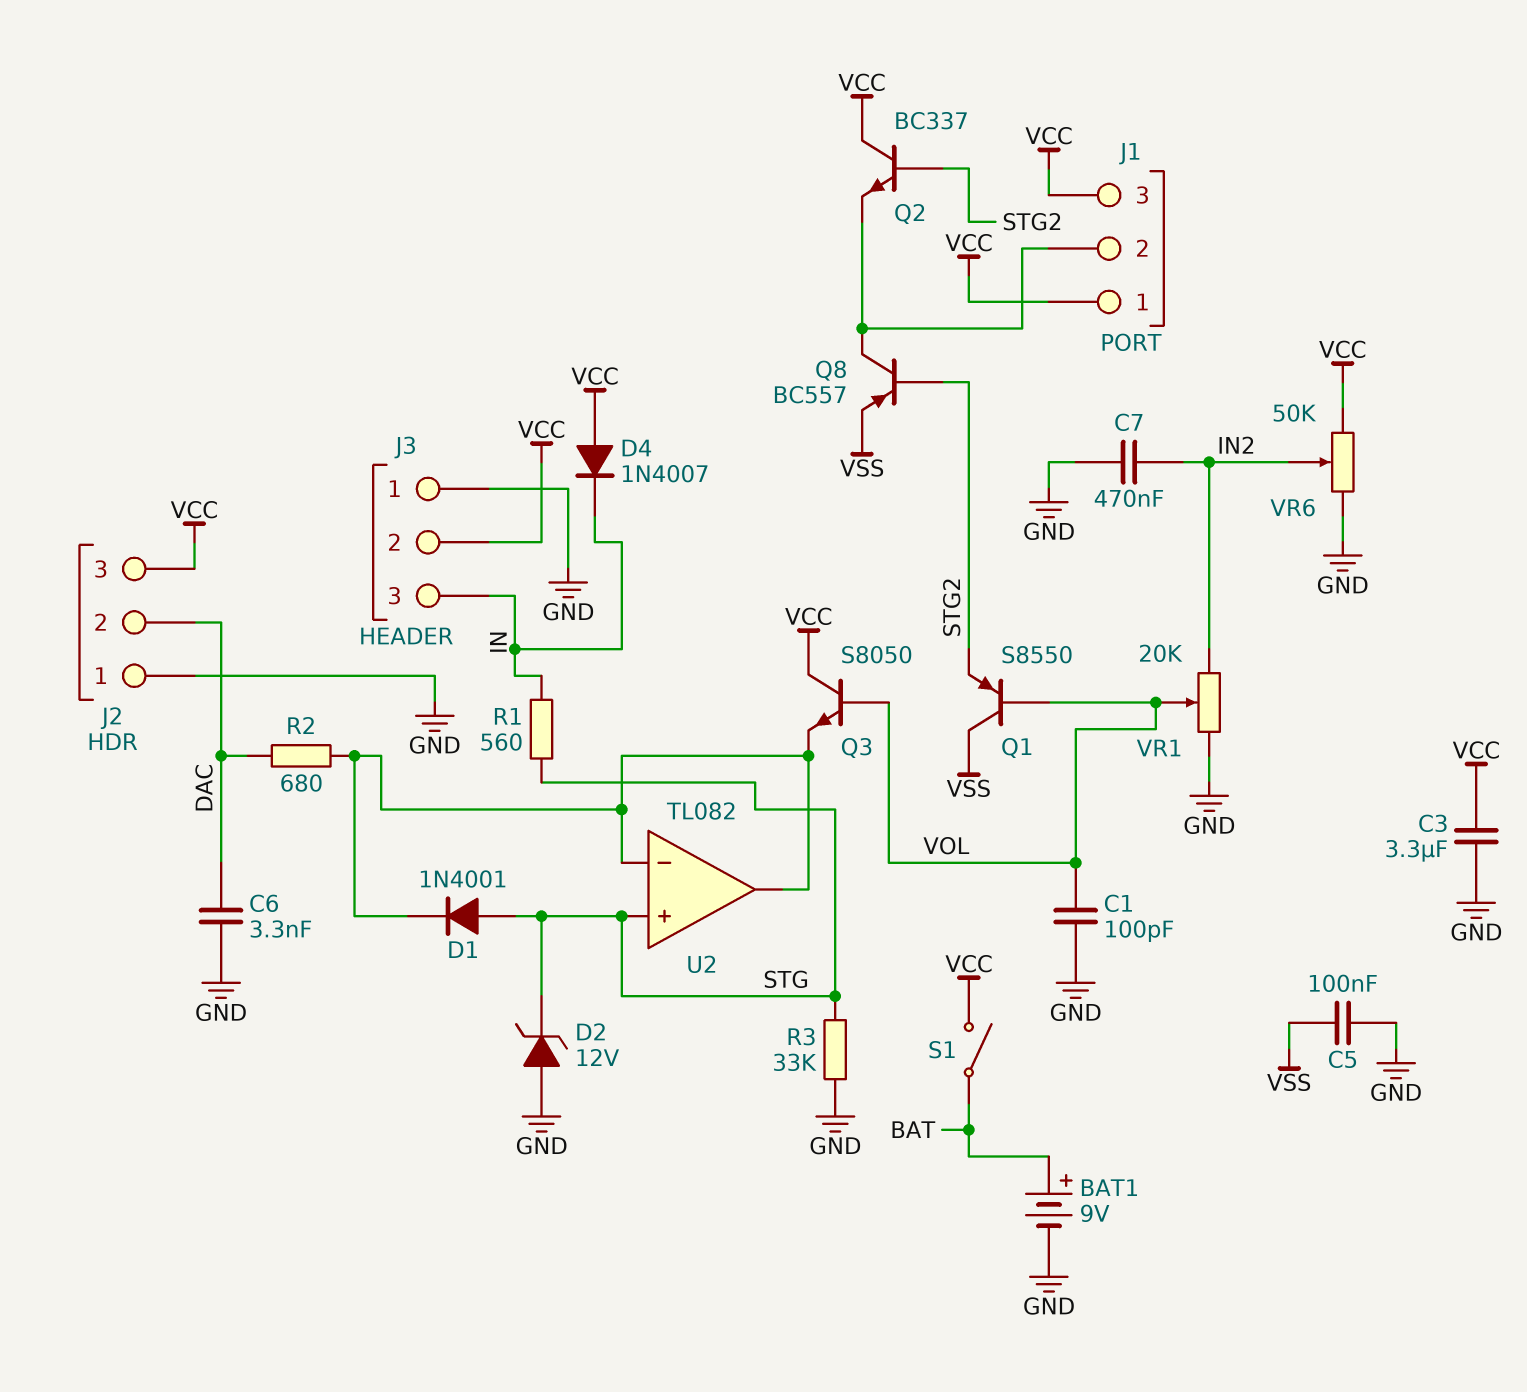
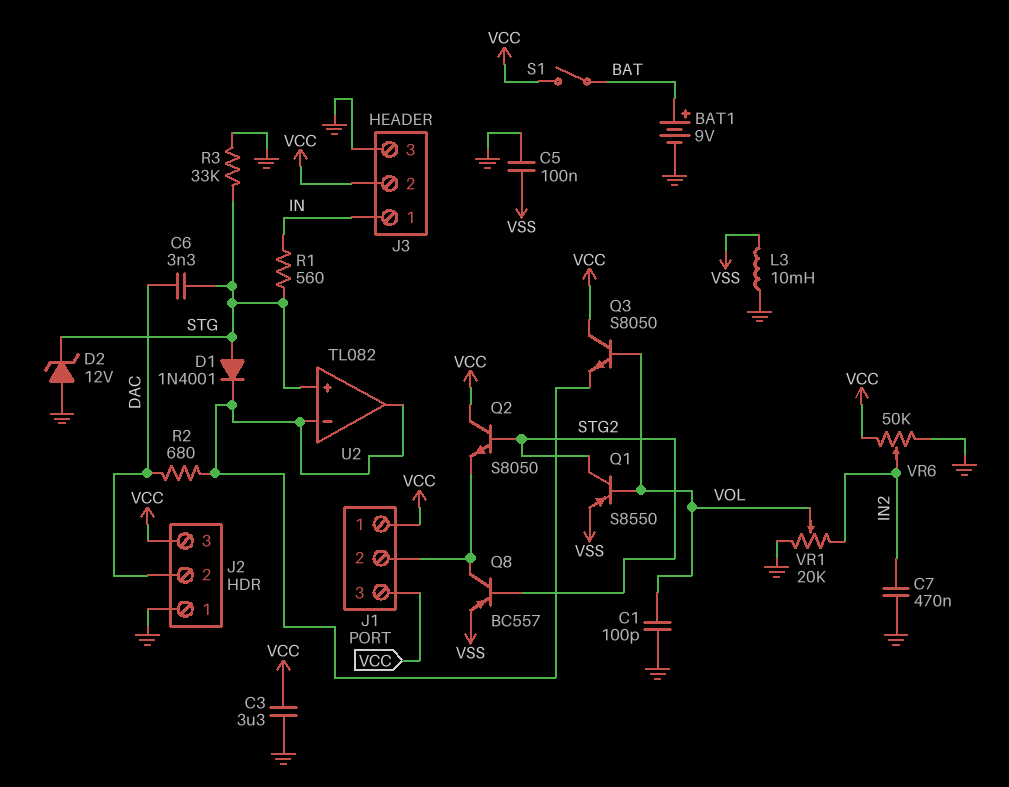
C6: 3.3nF (DAC, GND) -> 3.3nF (DAC, STG)
D4: diode 1N4007 (A VCC, K IN) -> none
J3 pin 1: GND -> IN
J3 pin 3: IN -> GND
L3: none -> 10mH (GND, VSS)
Q1: PNP S8550 (B VOL, C VSS, E STG2) -> PNP S8550 (B VOL, C STG2, E VSS)
Q2: NPN BC337 (B STG2, C VCC, E J1/2) -> NPN S8050 (B STG2, C VCC, E J1/2)

